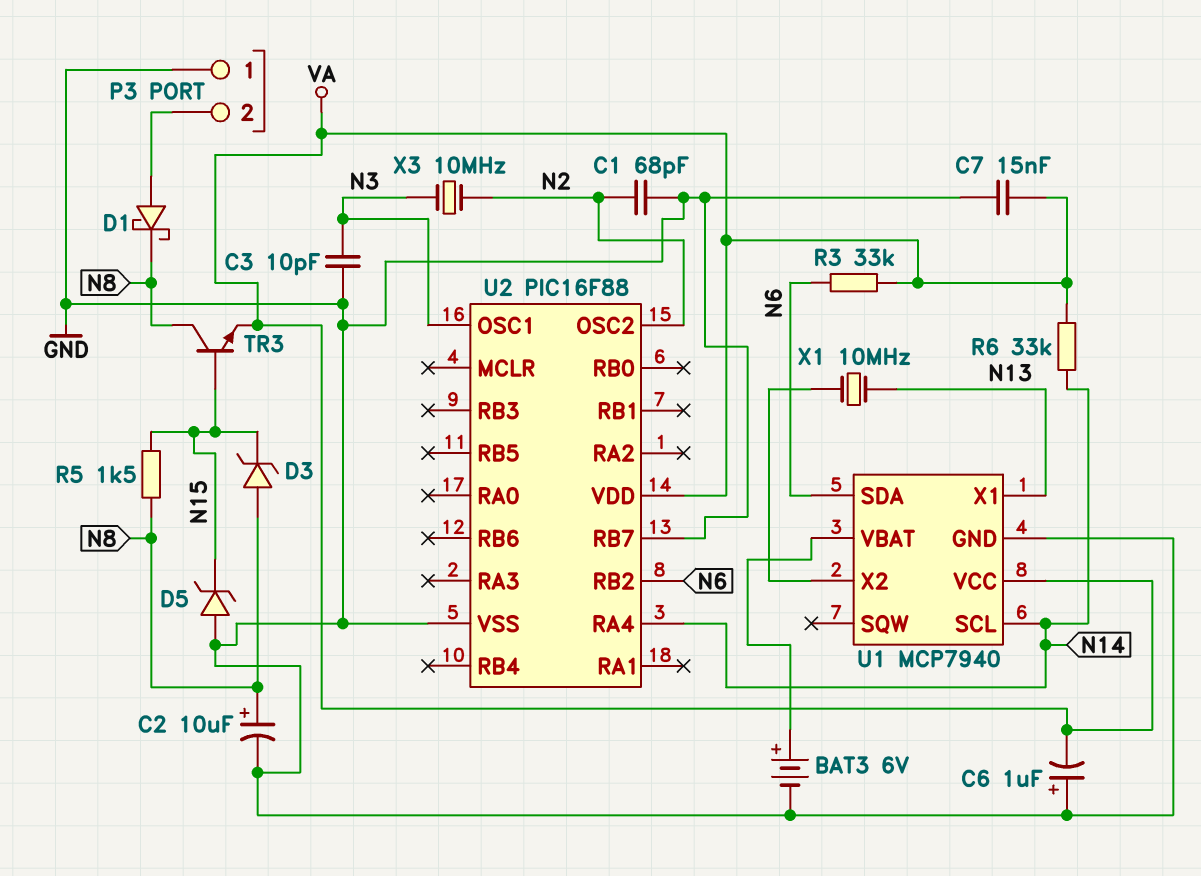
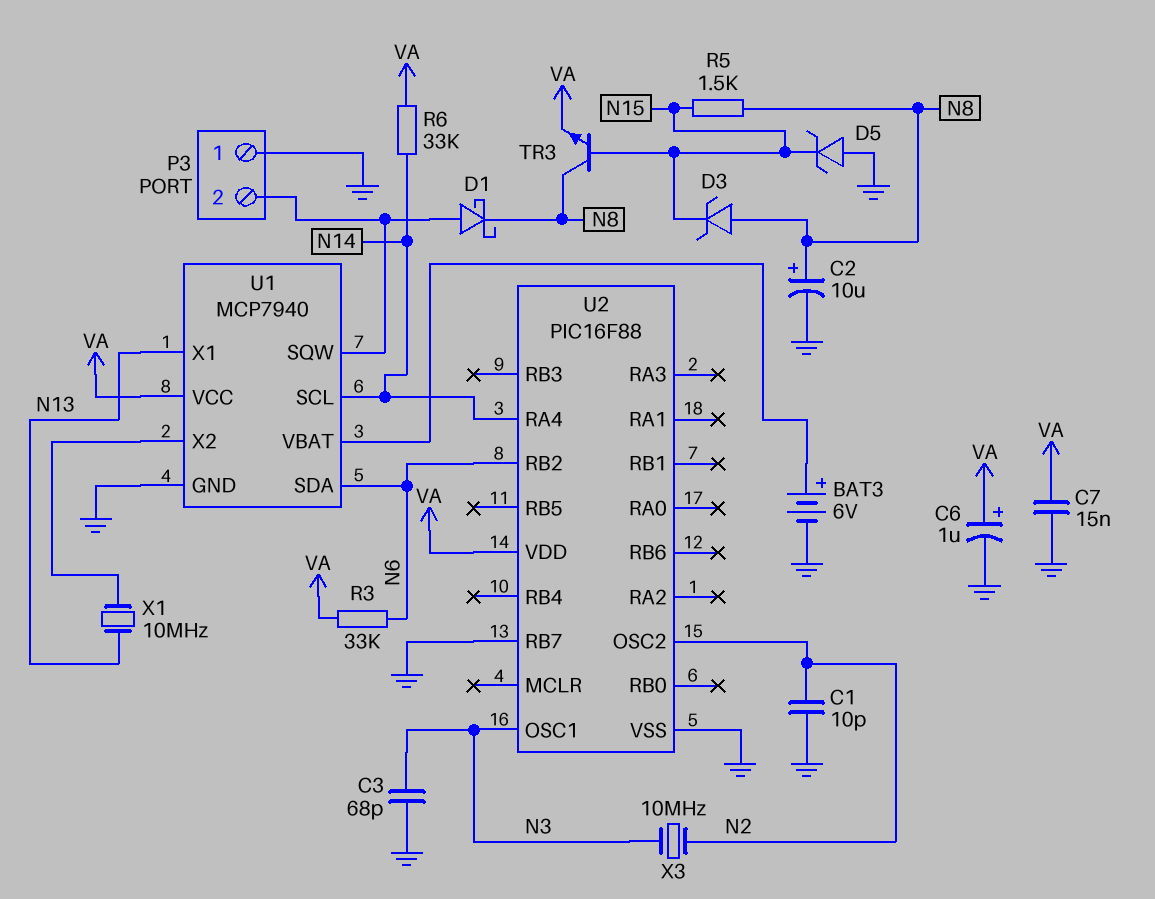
C1: 68pF (GND, N2) -> 10pF (GND, N2)
C3: 10pF (GND, N3) -> 68pF (GND, N3)
C6: 1uF (plus GND, minus VA) -> 1uF (plus VA, minus GND)
U1 pin SQW: none -> P3/2

